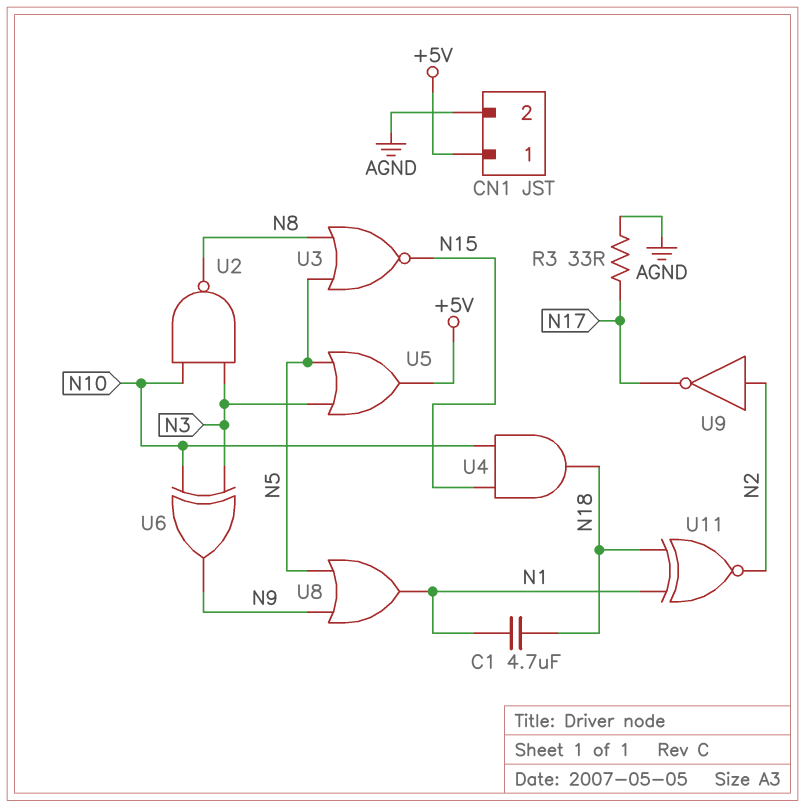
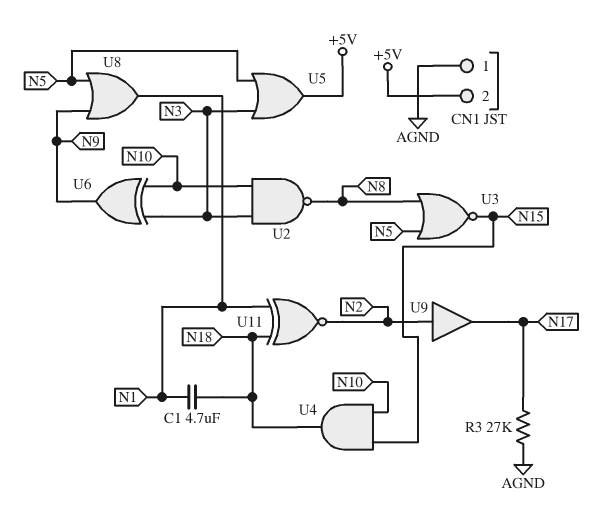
CN1 pin 1: +5V -> AGND
CN1 pin 2: AGND -> +5V
R3: 33 (AGND, N17) -> 27k (AGND, N17)
U9: NOT (in N2, out N17) -> buffer (in N2, out N17)

